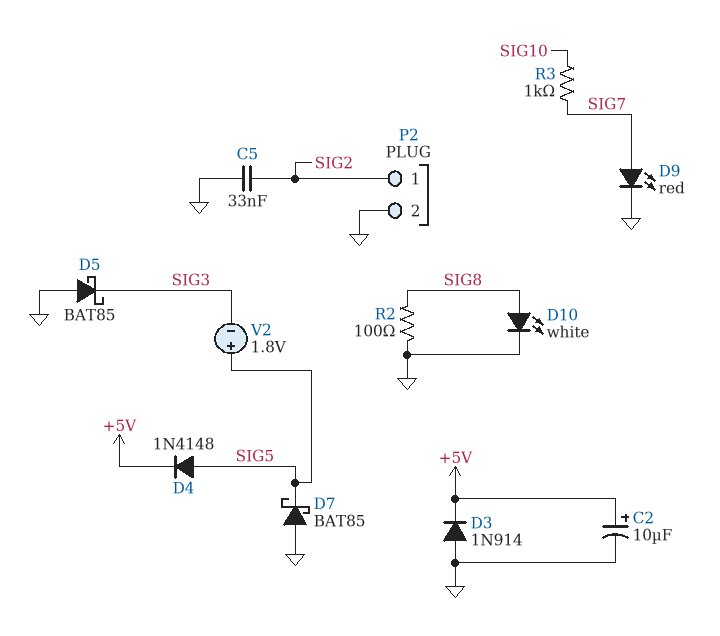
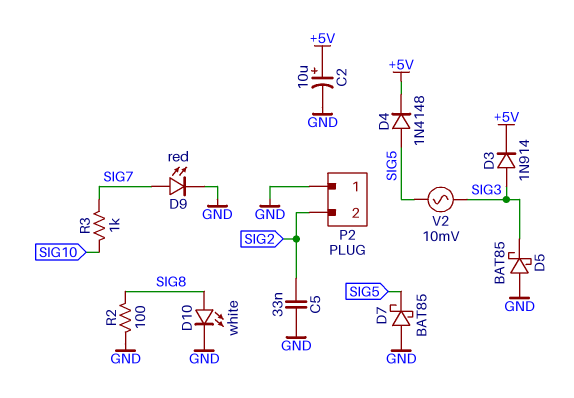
D3: diode 1N914 (A GND, K +5V) -> diode 1N914 (A SIG3, K +5V)
P2 pin 1: SIG2 -> GND
P2 pin 2: GND -> SIG2
V2: 1.8V (plus SIG5, minus SIG3) -> AC 10mV (SIG3, SIG5)

